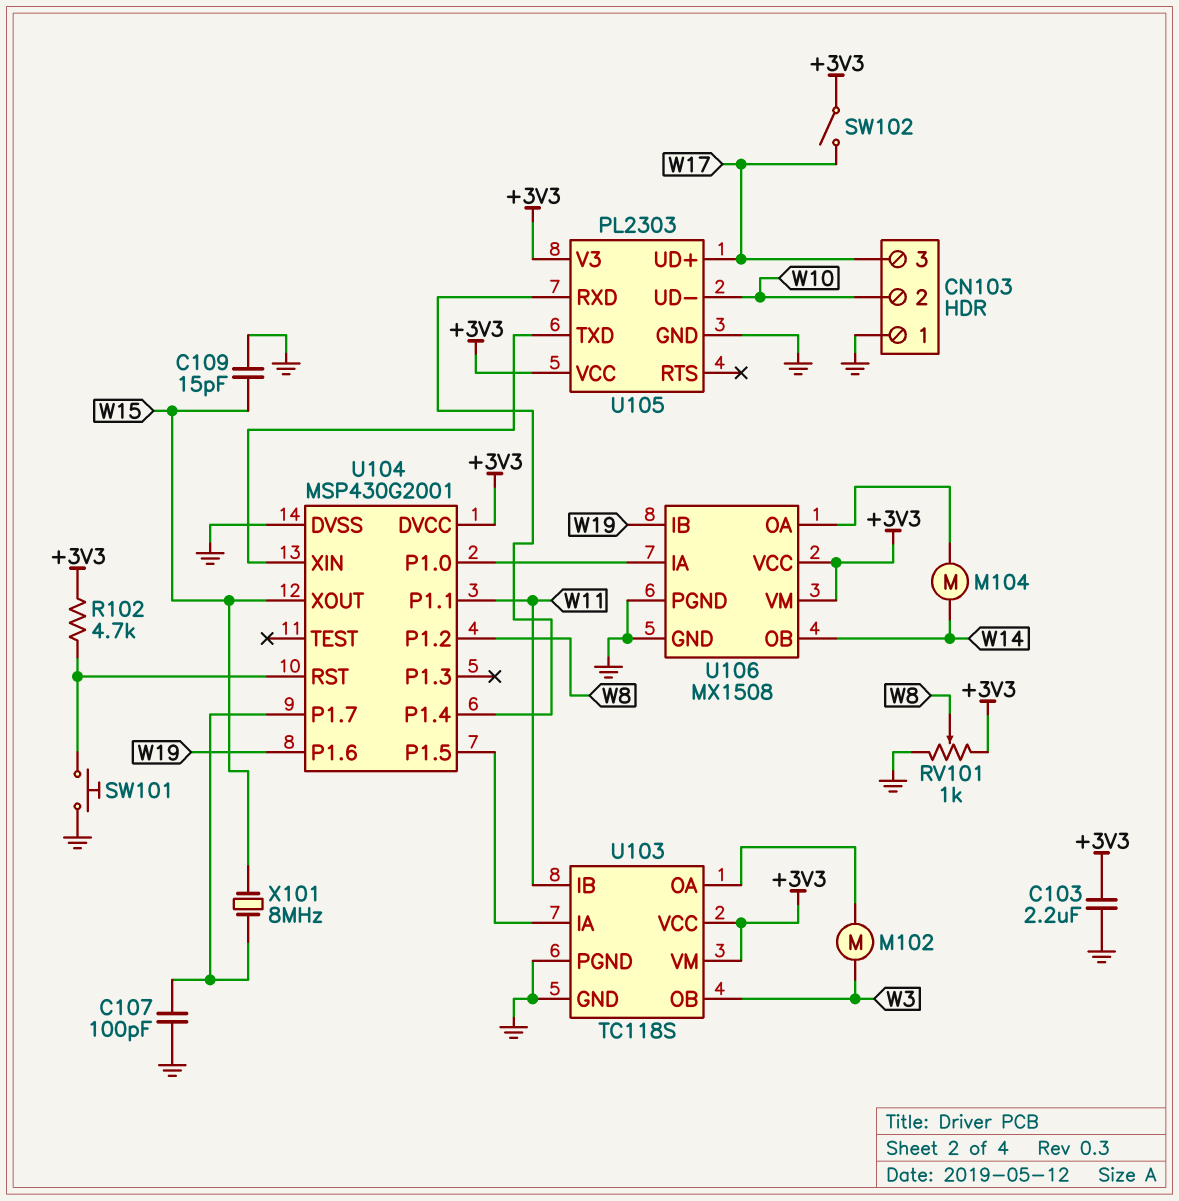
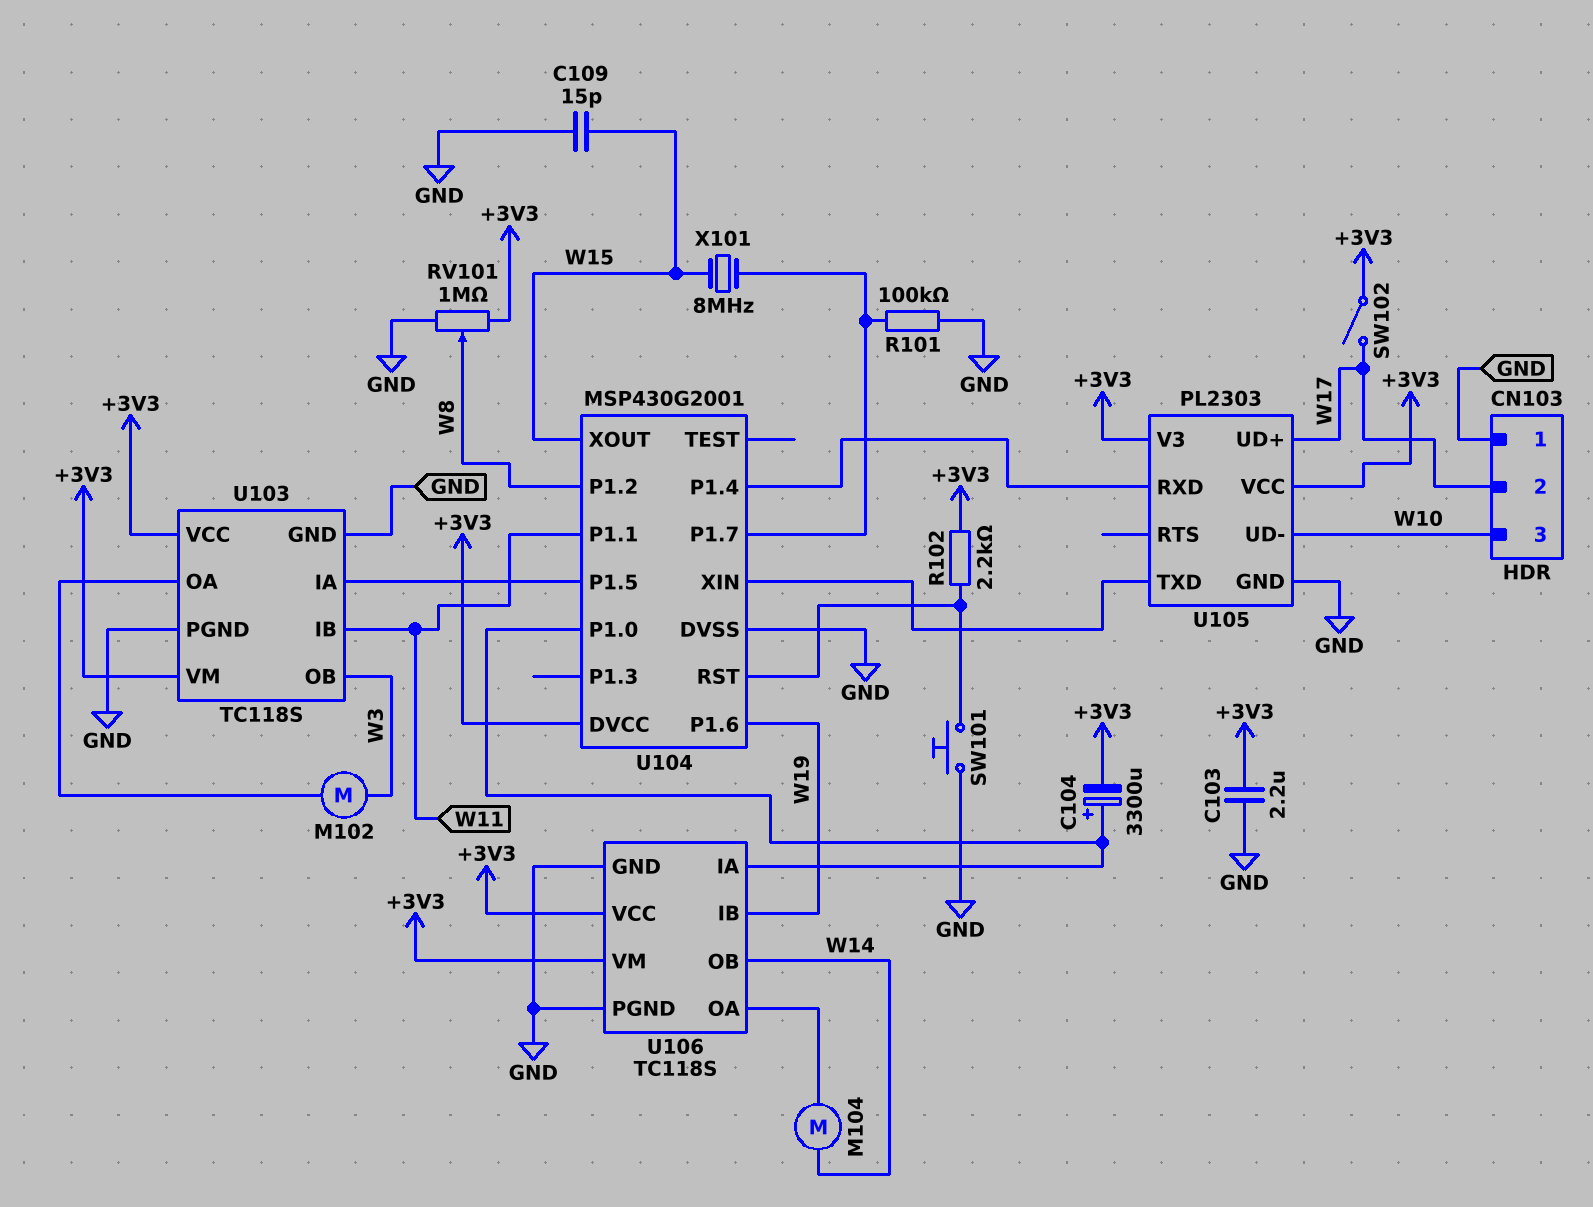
C104: none -> 3300uF (plus U104/P1.0, minus +3V3)
C107: 100pF (GND, U104/P1.7) -> none
CN103 pin 2: W10 -> W17
CN103 pin 3: W17 -> W10
R101: none -> 100k (GND, U104/P1.7)
R102: 4.7k (+3V3, U104/RST) -> 2.2k (+3V3, U104/RST)
RV101: 1k (+3V3, GND, wiper W8) -> 1M (+3V3, GND, wiper W8)
U106: MX1508 -> TC118S

